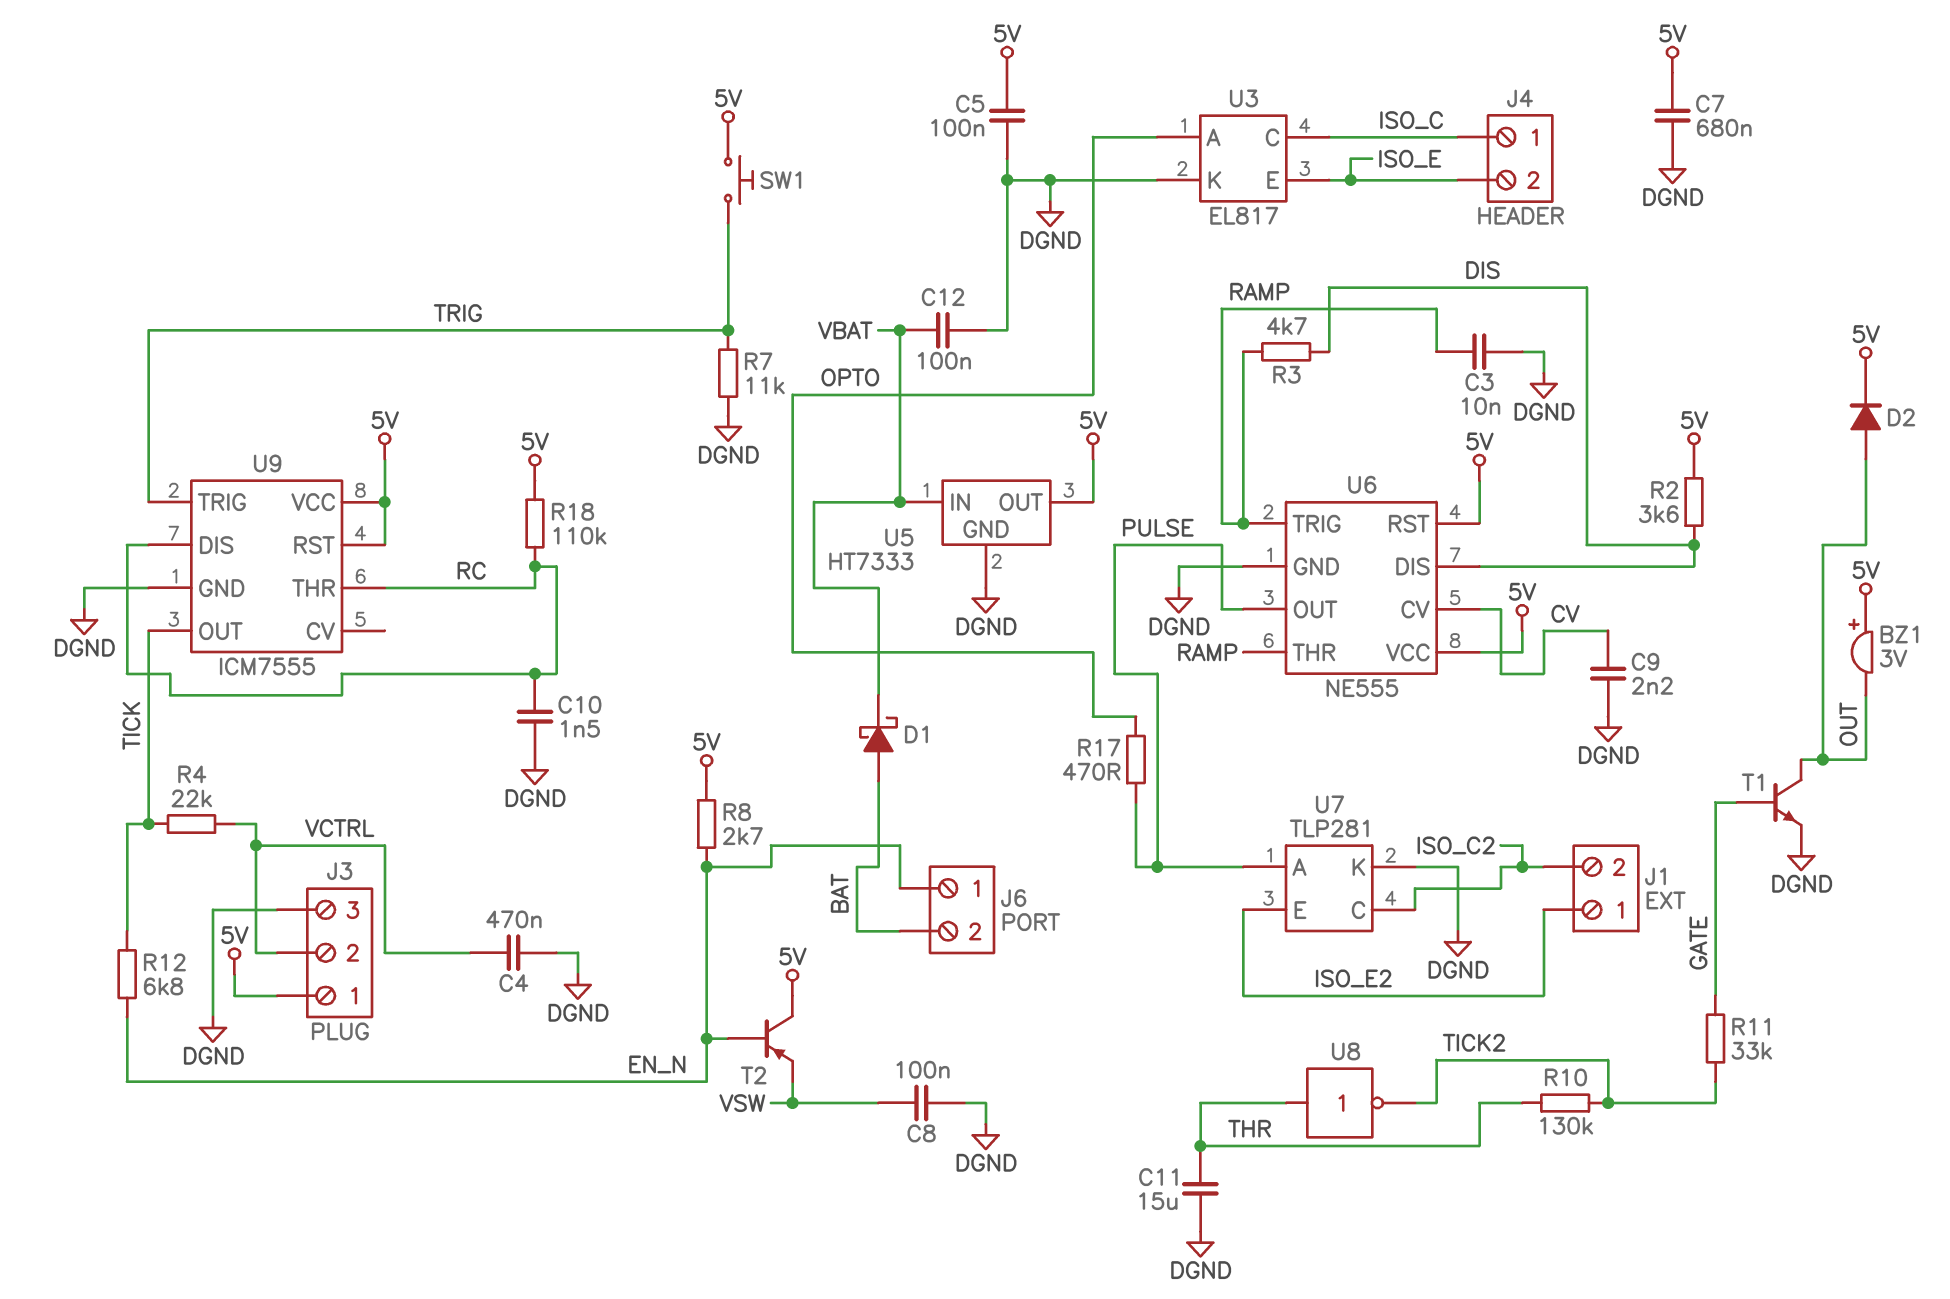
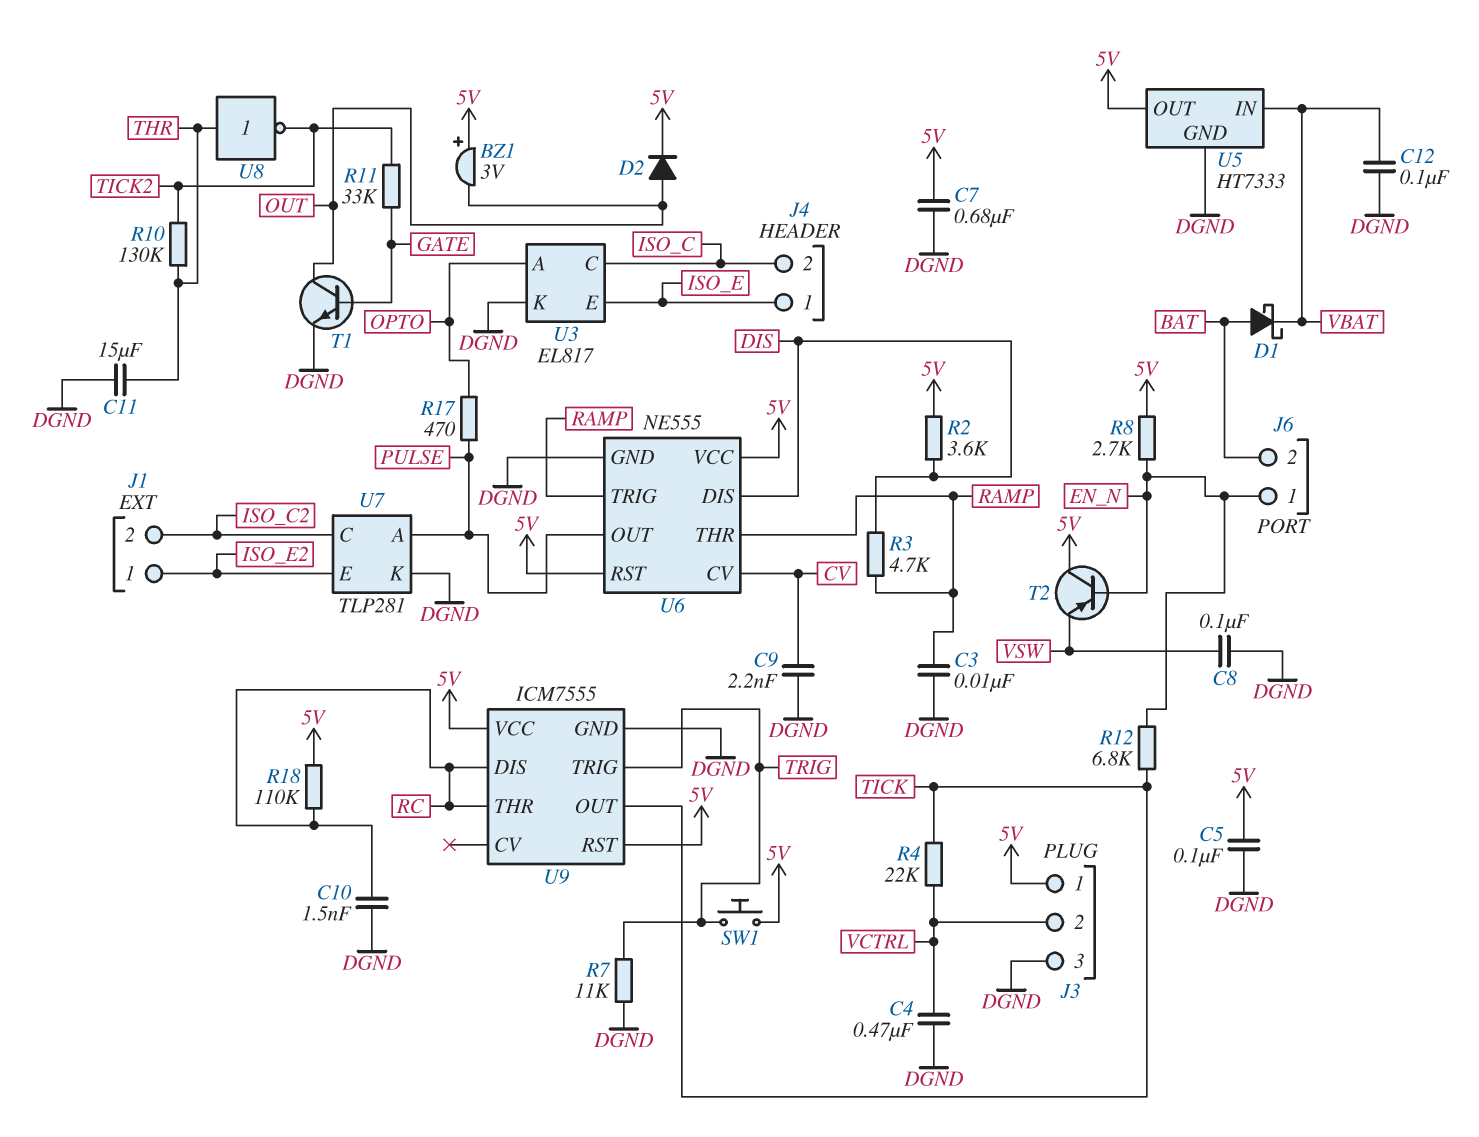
J4 pin 1: ISO_C -> ISO_E
J4 pin 2: ISO_E -> ISO_C

